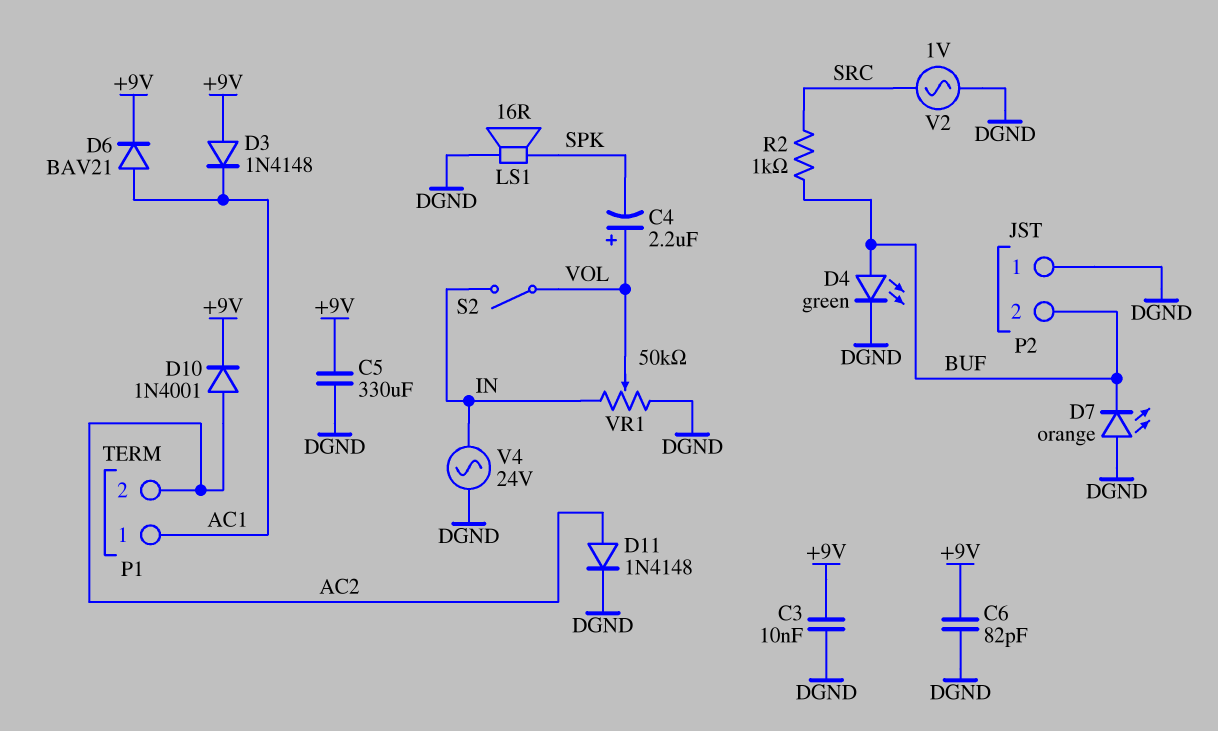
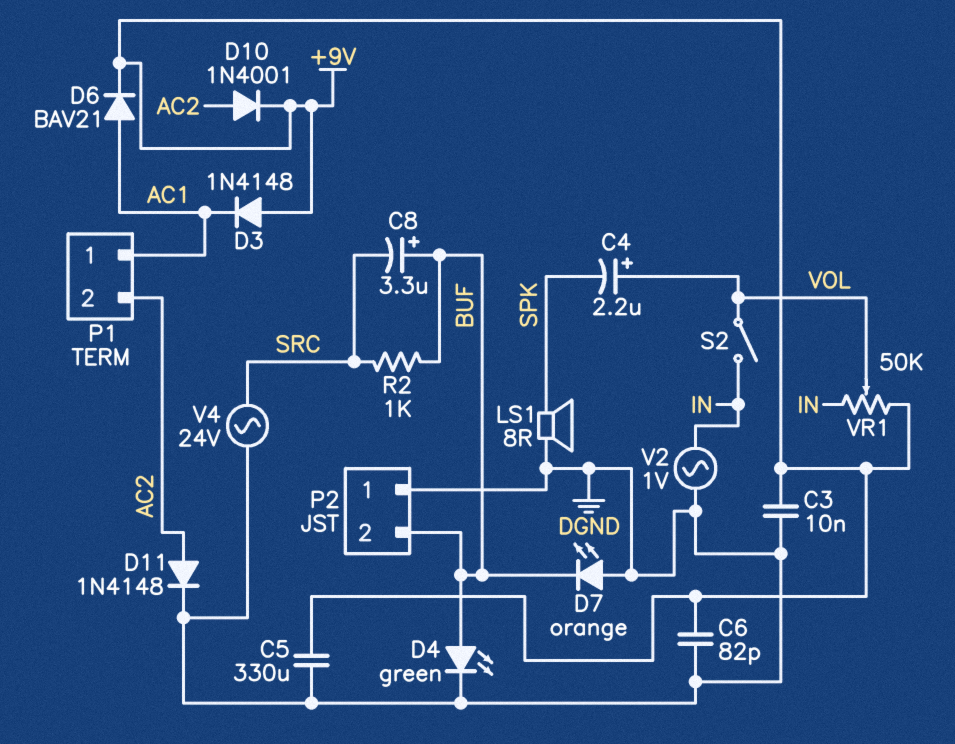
C8: none -> 3.3uF (plus BUF, minus SRC)
LS1: speaker 16R (DGND, SPK) -> speaker 8R (DGND, SPK)
V2: AC 1V (DGND, SRC) -> AC 1V (DGND, IN)
V4: AC 24V (DGND, IN) -> AC 24V (DGND, SRC)
VR1: 50k (DGND, IN, wiper VOL) -> 50k (+9V, IN, wiper VOL)

